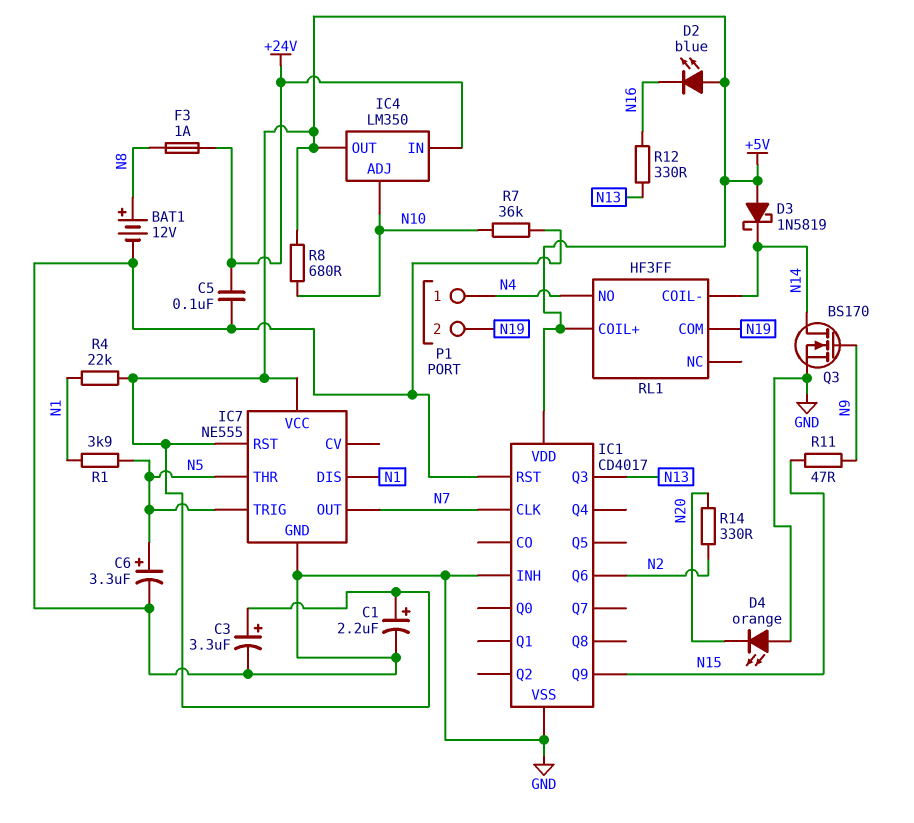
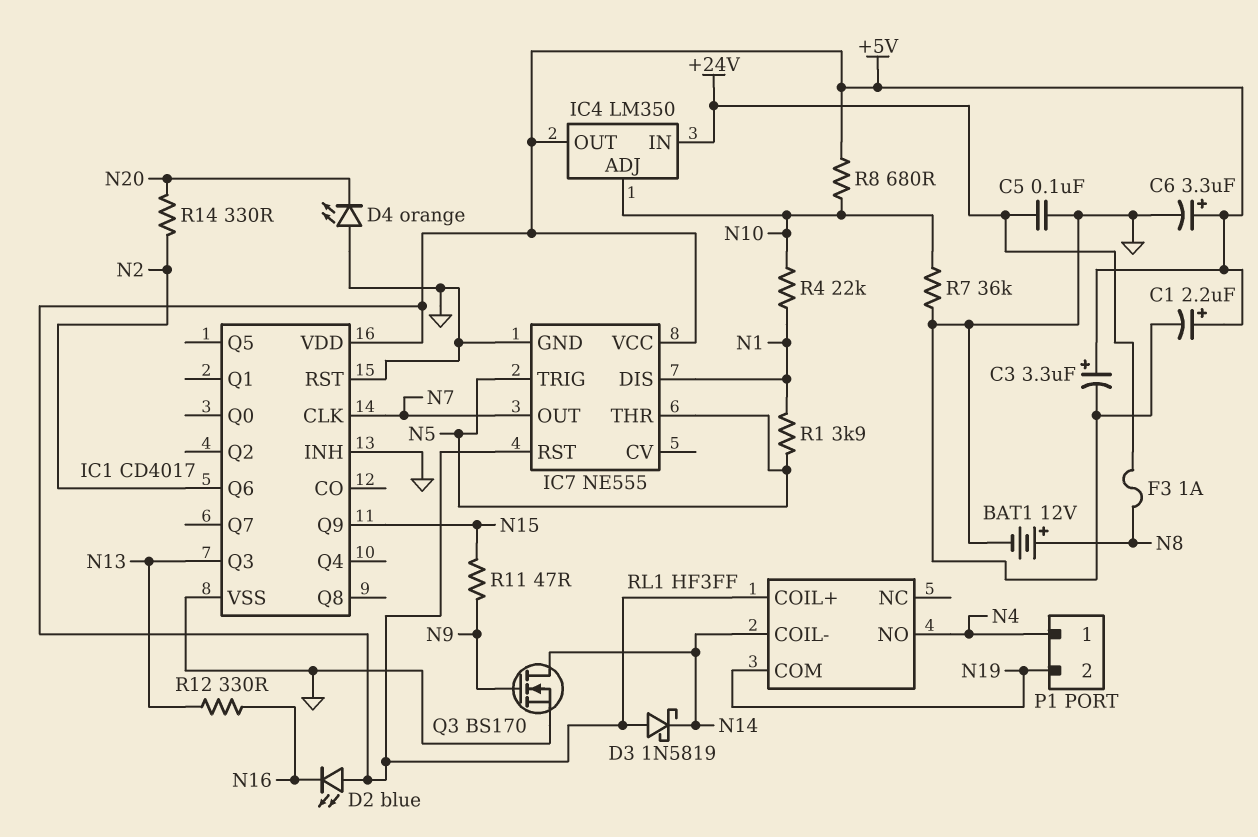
C6: 3.3uF (plus N5, minus GND) -> 3.3uF (plus +5V, minus GND)
R4: 22k (+5V, N1) -> 22k (N1, N10)

